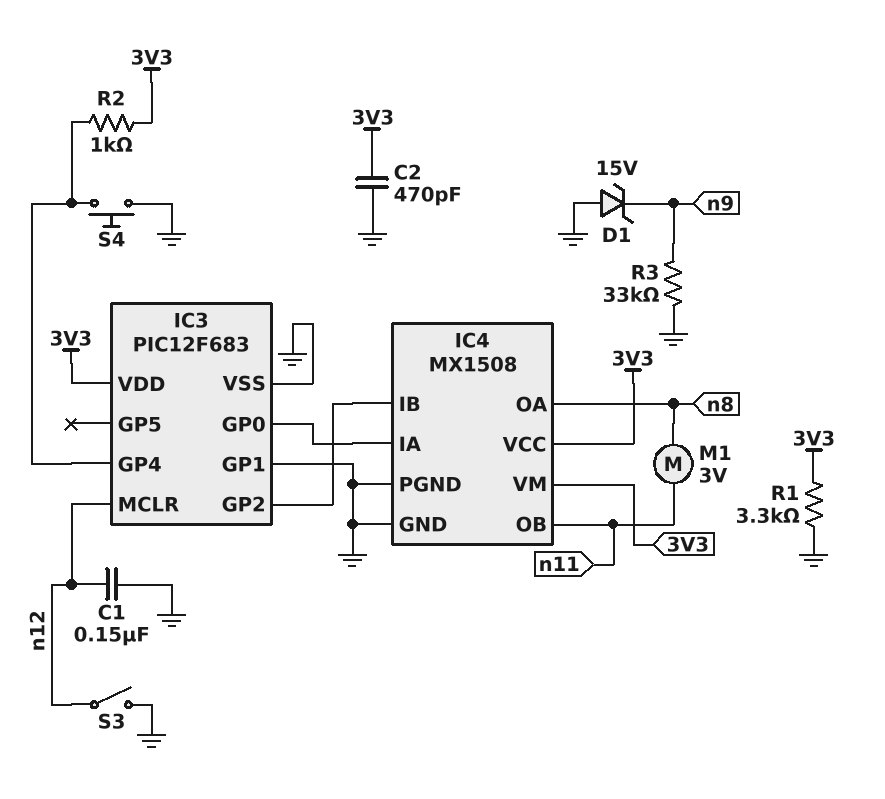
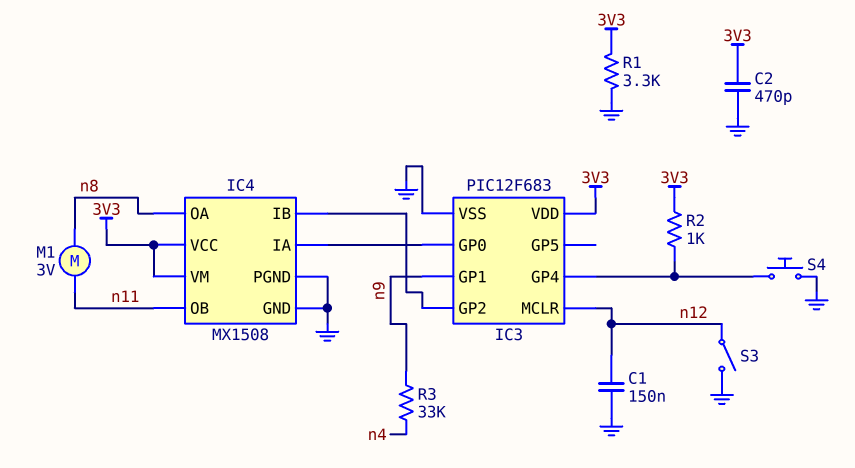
D1: zener 15V (A GND, K n9) -> none
IC3 pin GP1: GND -> n9
R3: 33k (GND, n9) -> 33k (n4, n9)

